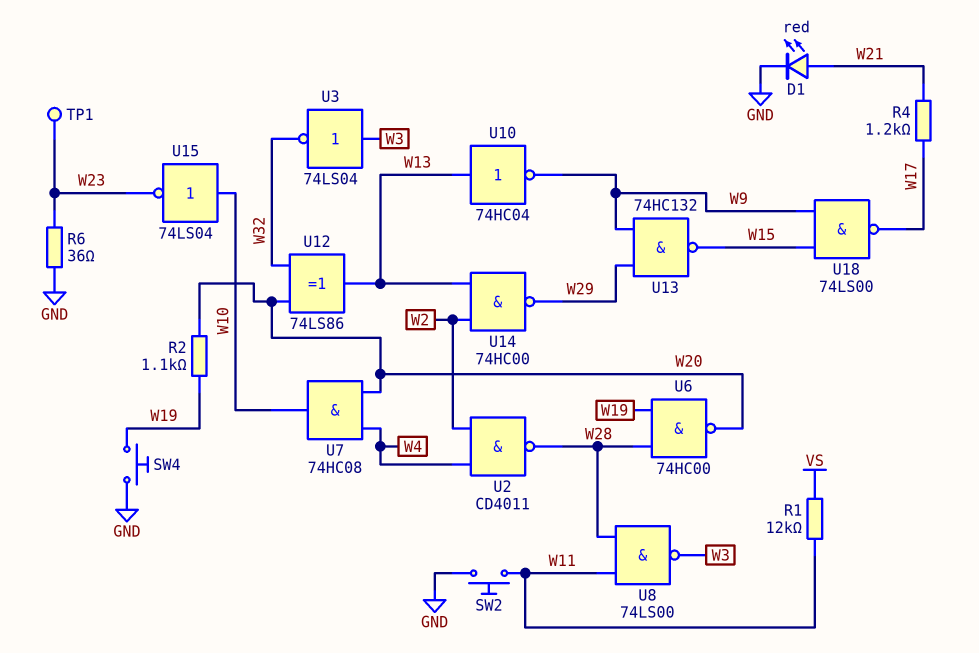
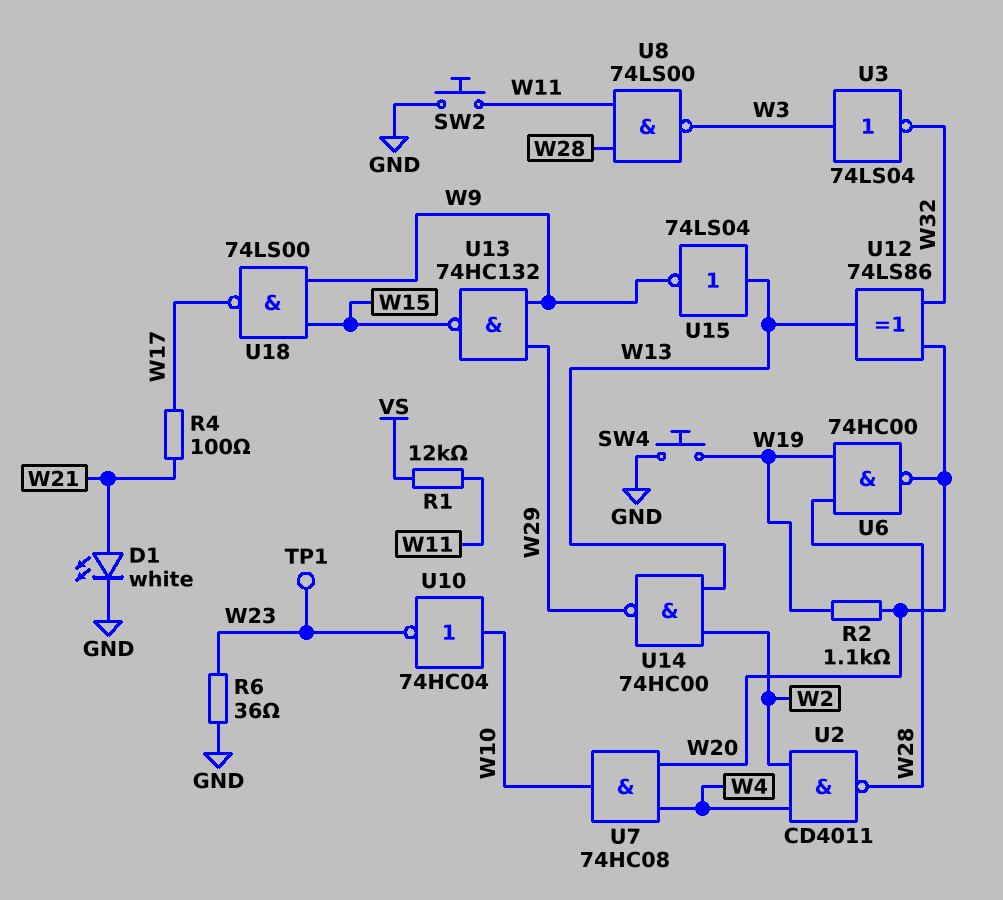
D1: LED red (A W21, K GND) -> LED white (A W21, K GND)
R4: 1.2k (W17, W21) -> 100 (W17, W21)
U10: NOT 74HC04 (in W13, out W9) -> NOT 74HC04 (in W10, out W23)
U15: NOT 74LS04 (in W10, out W23) -> NOT 74LS04 (in W13, out W9)

